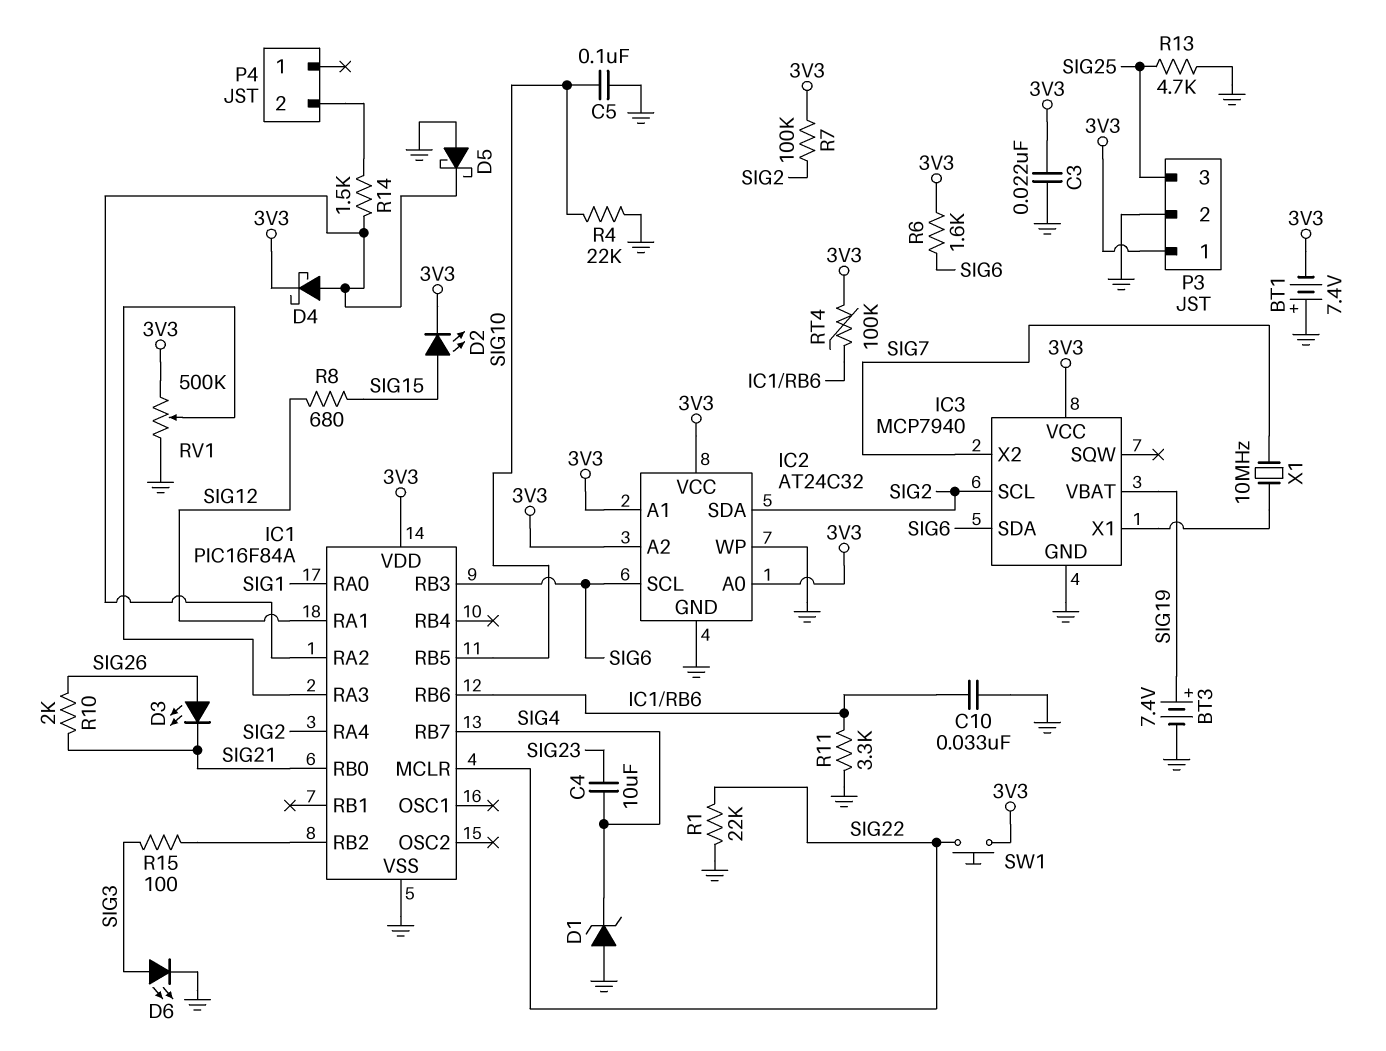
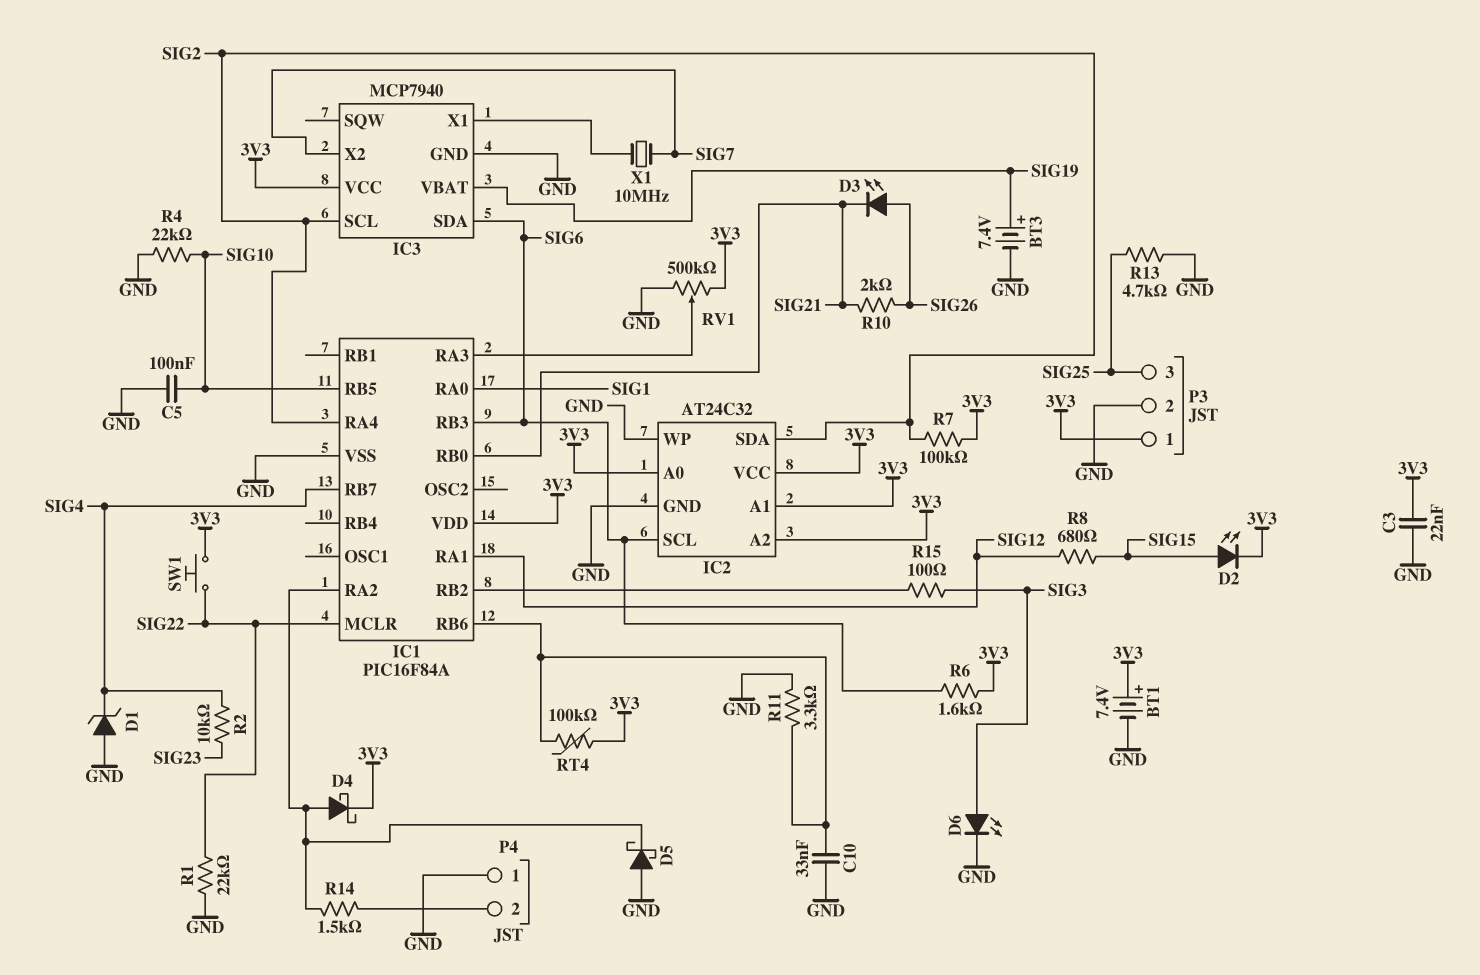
BT1: 7.4V (plus GND, minus 3V3) -> 7.4V (plus 3V3, minus GND)
C4: 10uF (SIG4, SIG23) -> none
P4 pin 1: none -> GND
R2: none -> 10k (SIG4, SIG23)

